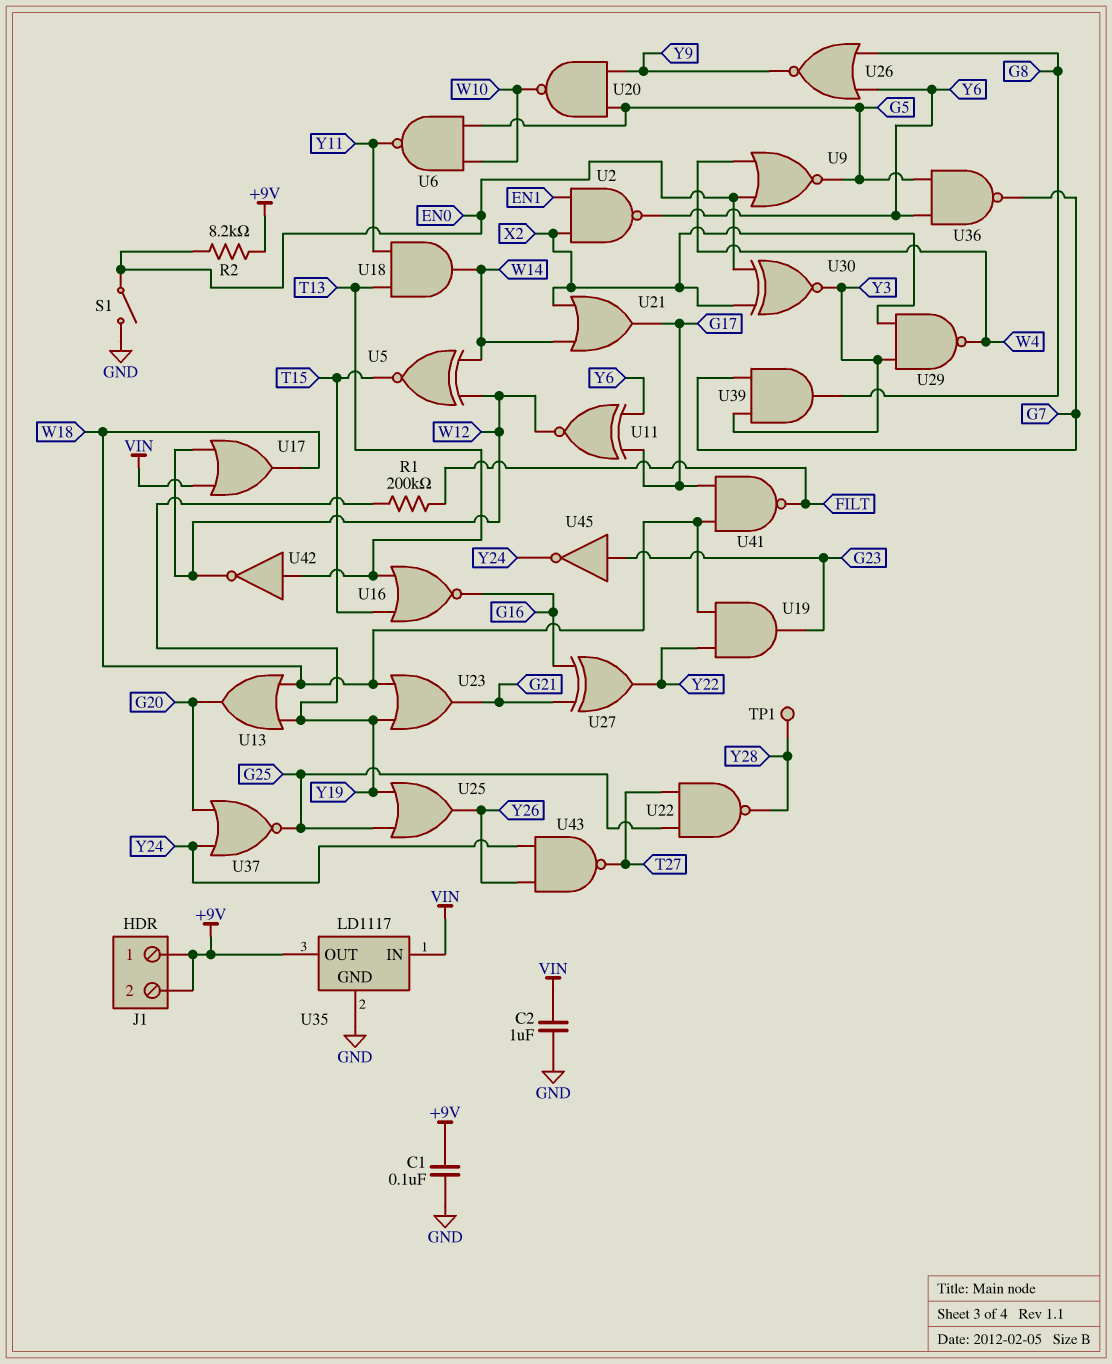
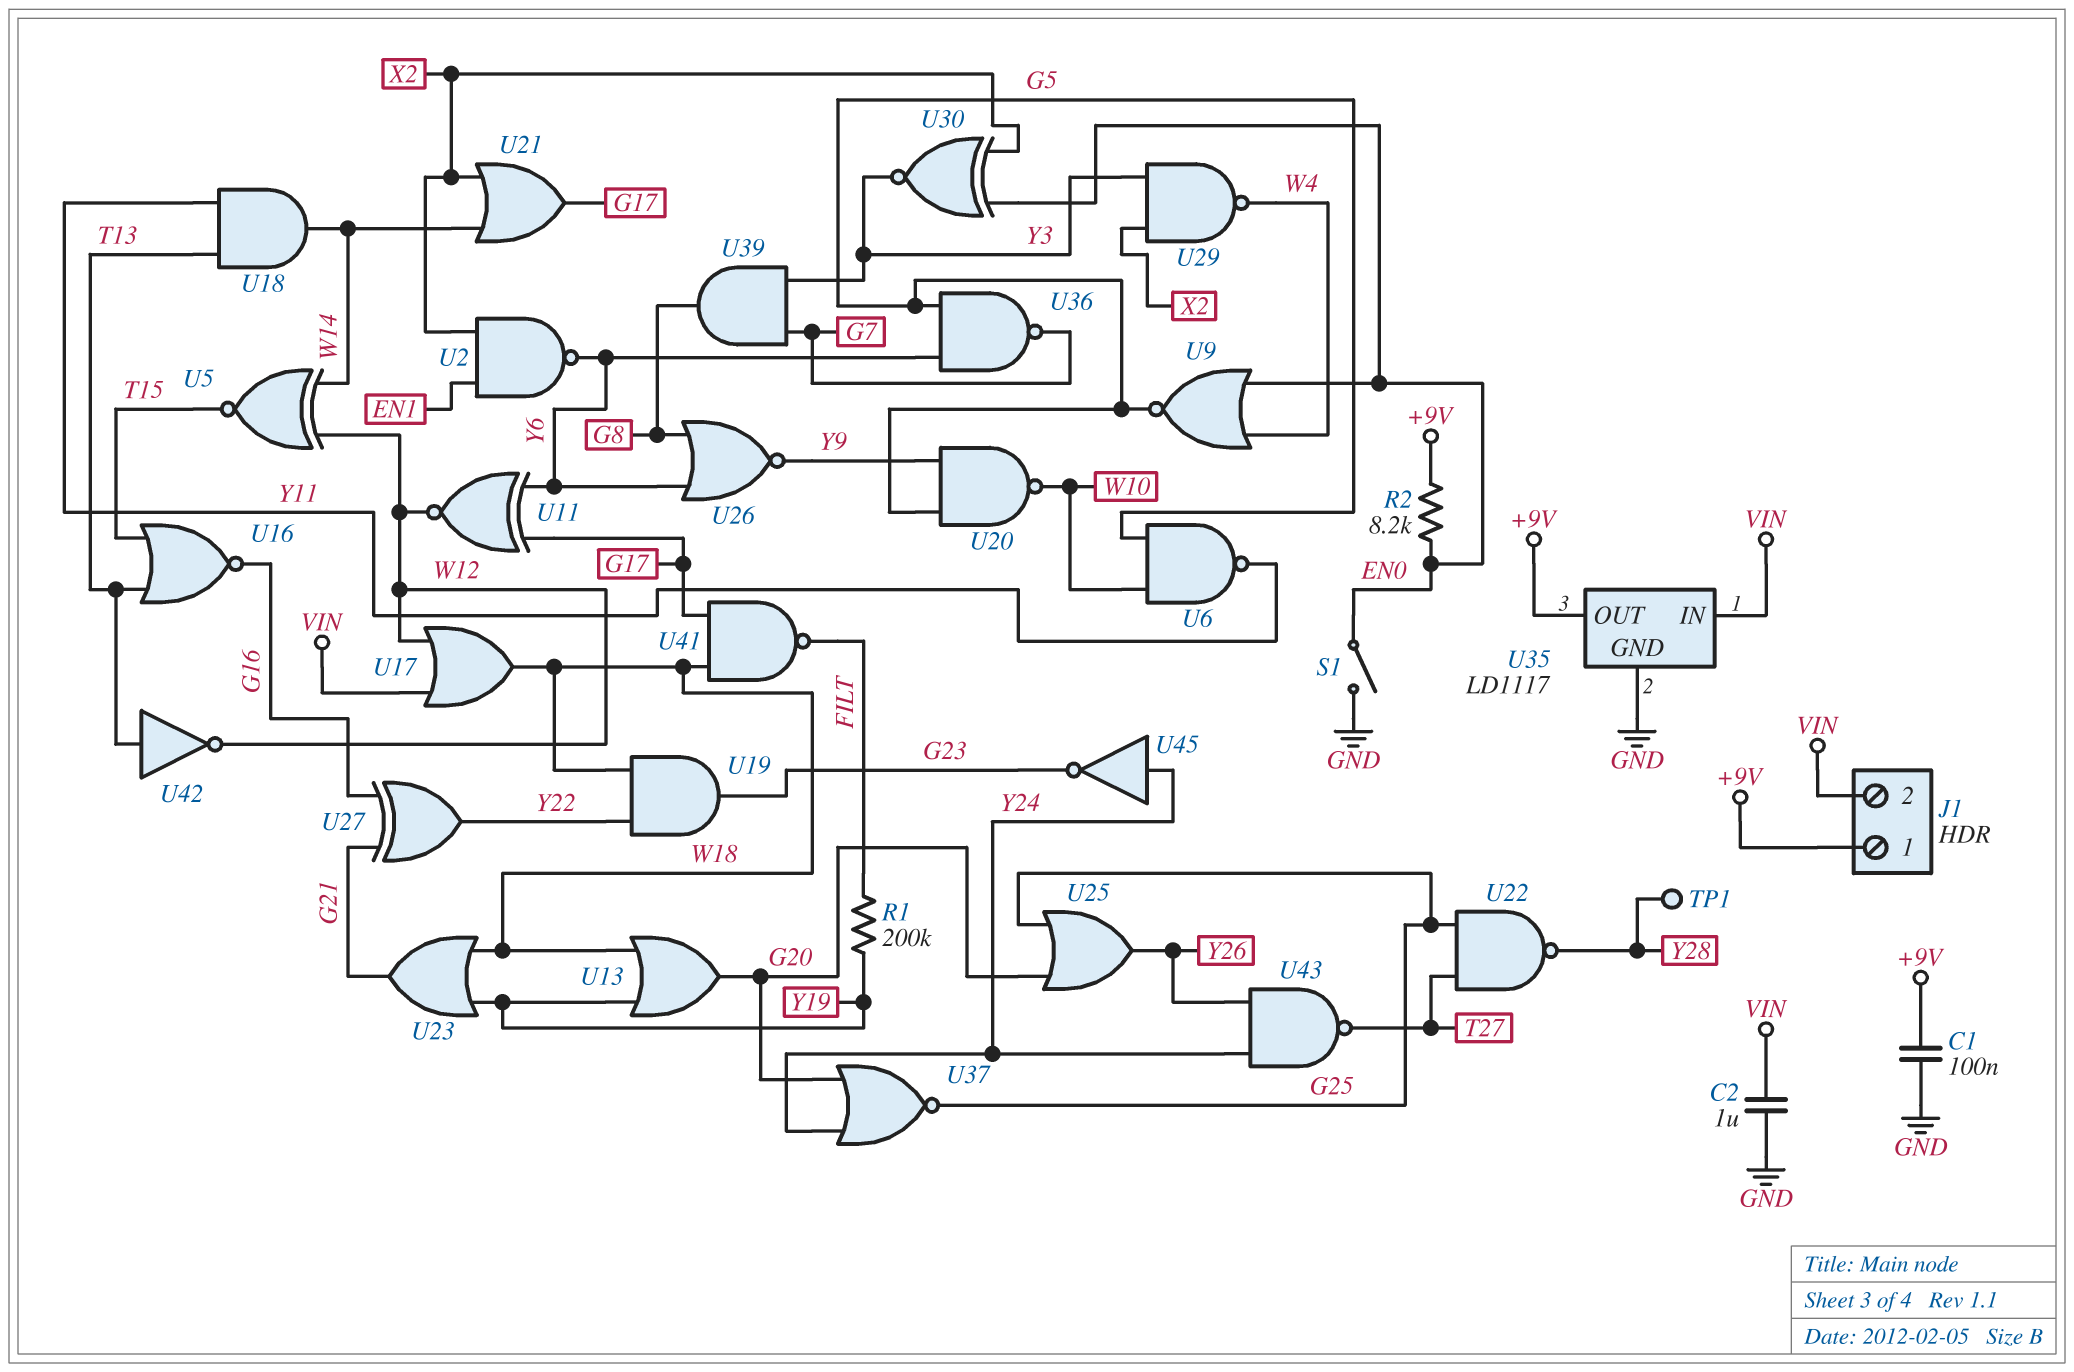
J1 pin 2: +9V -> VIN
U25: OR (in G25, in Y19, out Y26) -> OR (in G20, in G25, out Y26)
U45: NOT (in G23, out Y24) -> NOT (in Y24, out G23)

